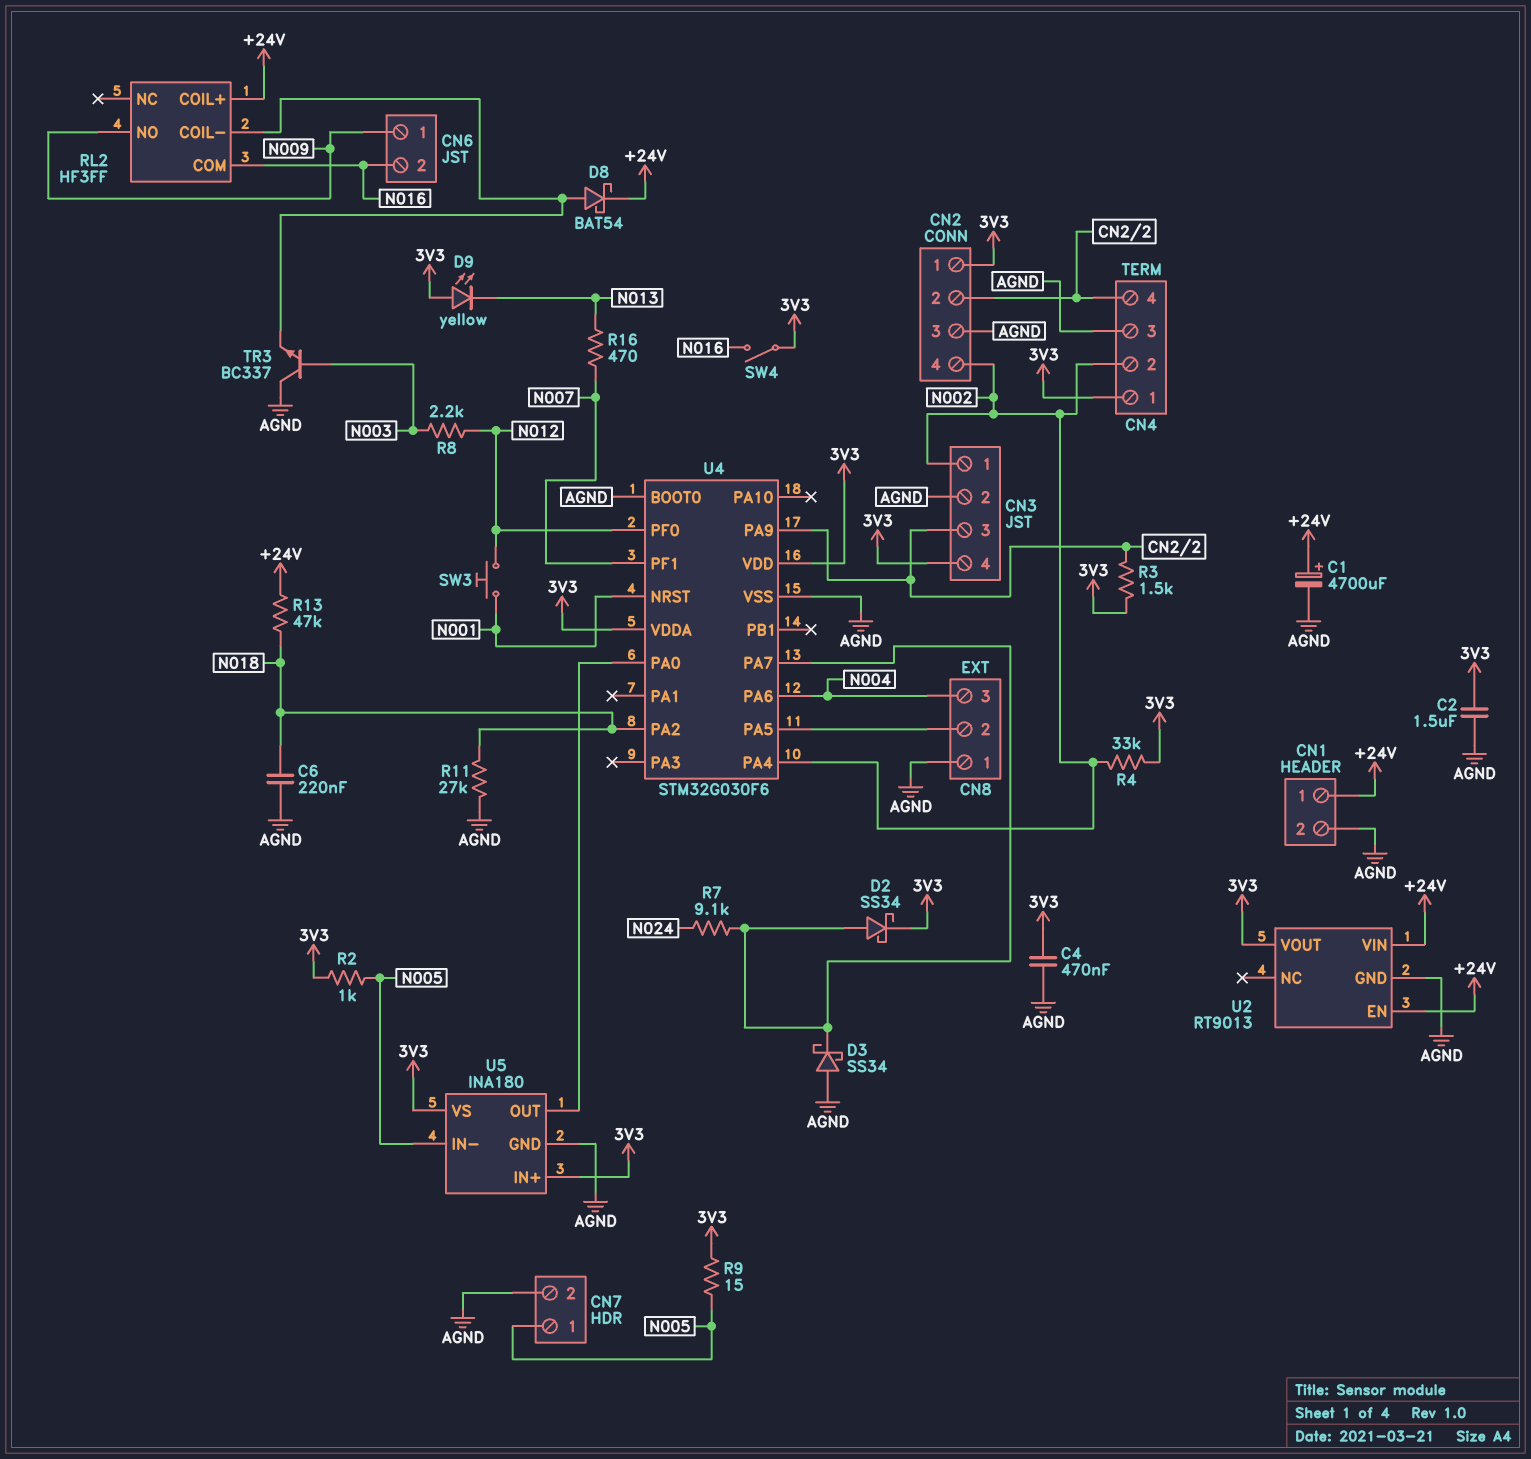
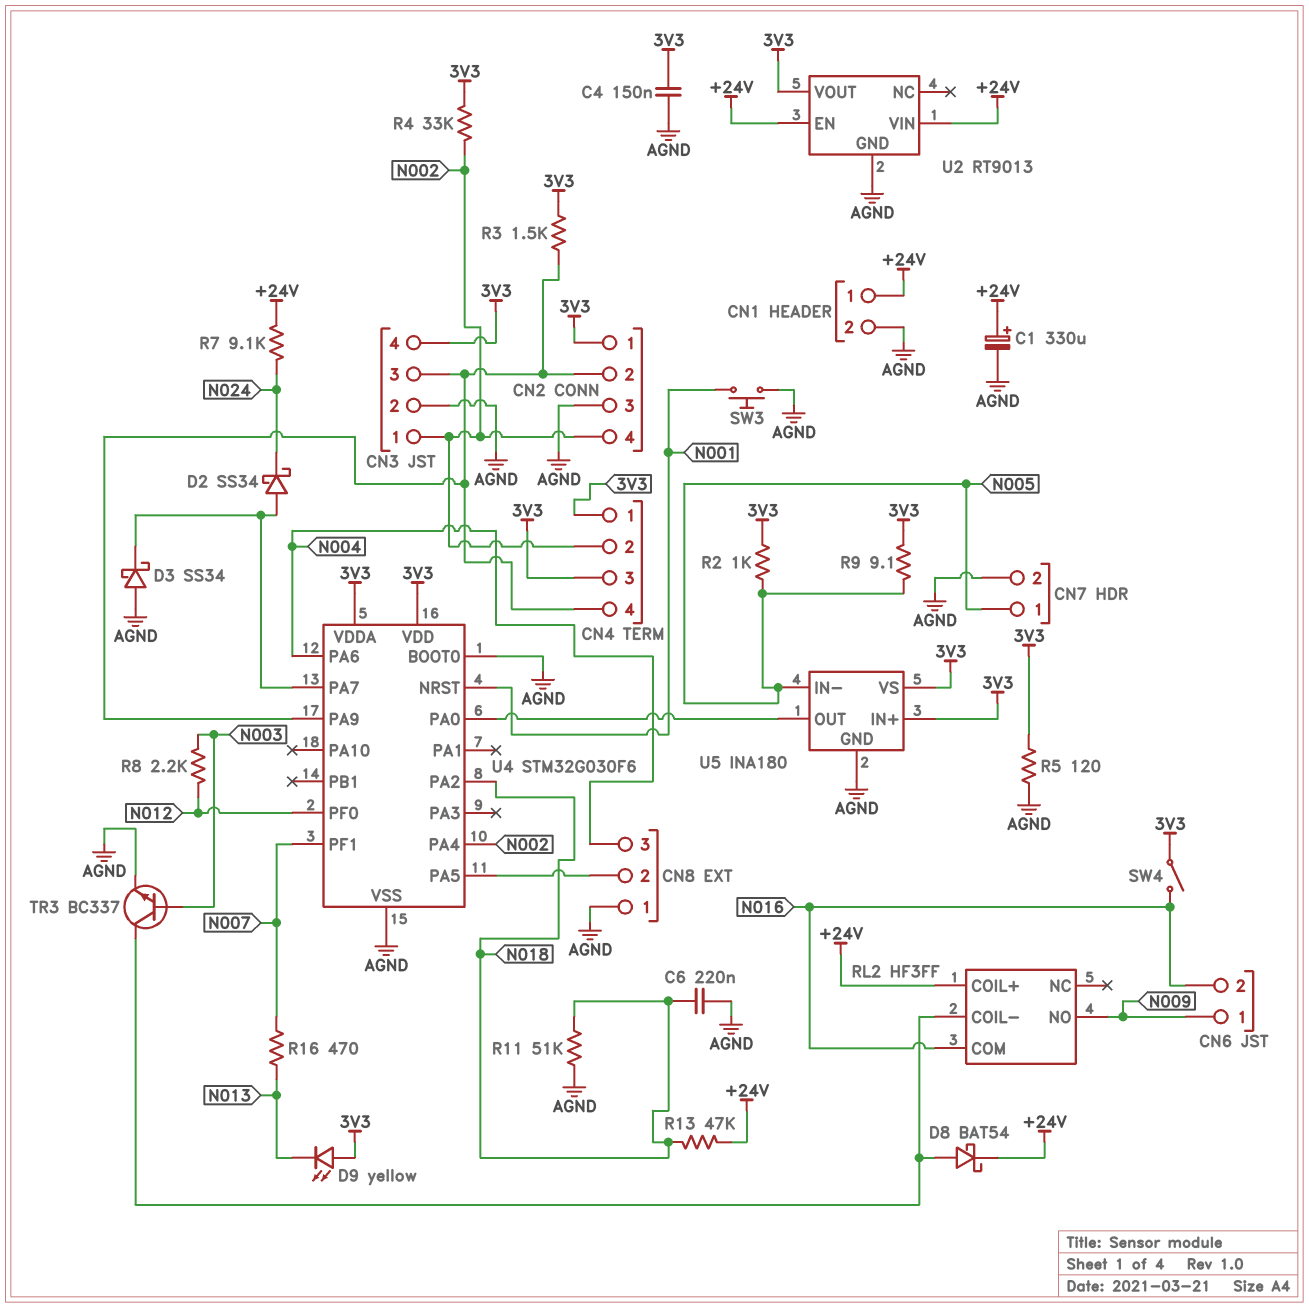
C1: 4700uF (plus +24V, minus AGND) -> 330uF (plus +24V, minus AGND)
C2: 1.5uF (3V3, AGND) -> none
C4: 470nF (3V3, AGND) -> 150nF (3V3, AGND)
CN4 pin 3: AGND -> 3V3
D2: schottky SS34 (A U4/PA7, K 3V3) -> schottky SS34 (A U4/PA7, K N024)
R5: none -> 120 (3V3, AGND)
R7: 9.1k (N024, U4/PA7) -> 9.1k (+24V, N024)
R9: 15 (3V3, N005) -> 9.1 (3V3, N005)
R11: 27k (AGND, N018) -> 51k (AGND, N018)
SW3: button (N001, N012) -> button (AGND, N001)
TR3: NPN BC337 (B N003, C AGND, E RL2/COIL-) -> NPN BC337 (B N003, C RL2/COIL-, E AGND)

